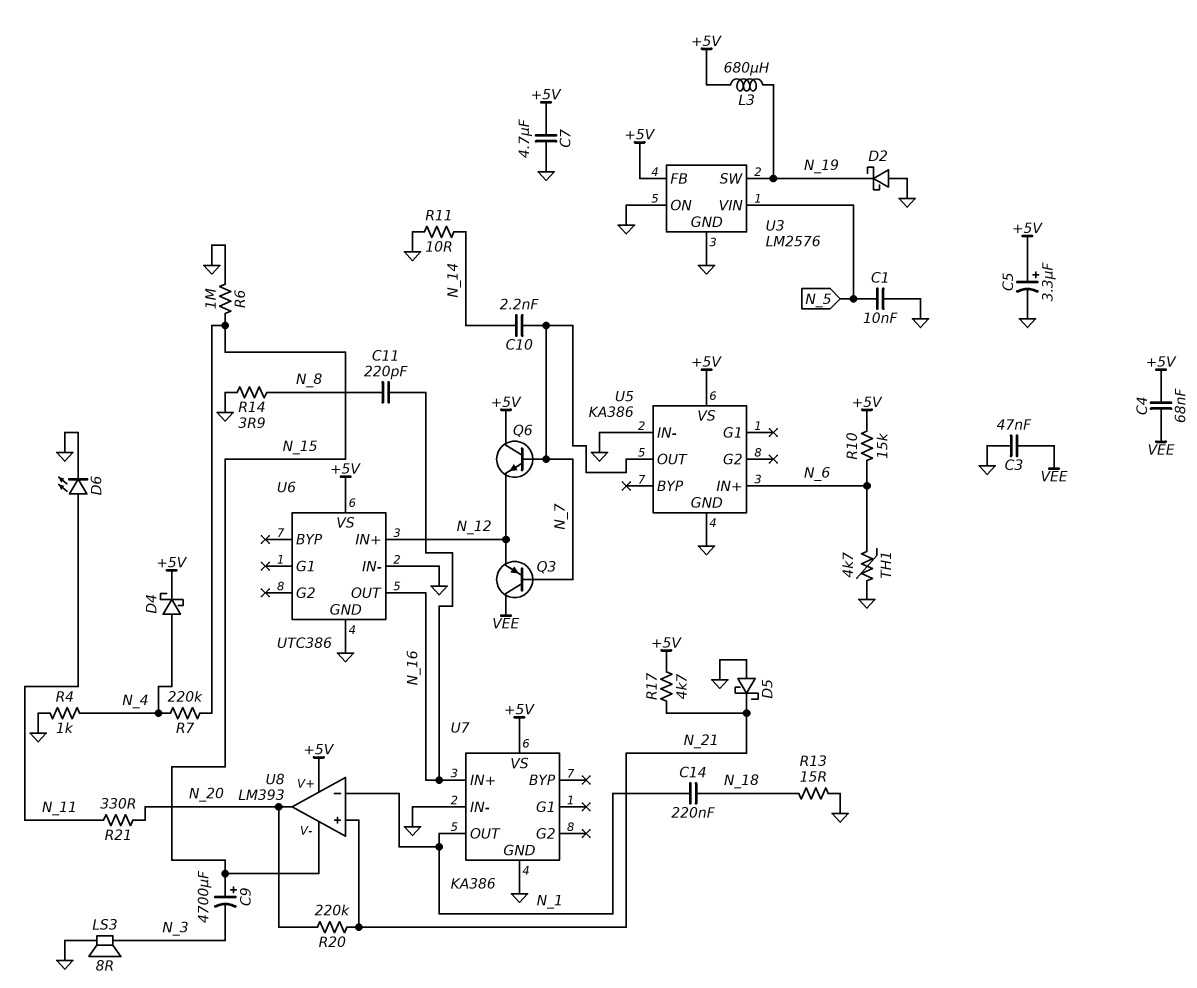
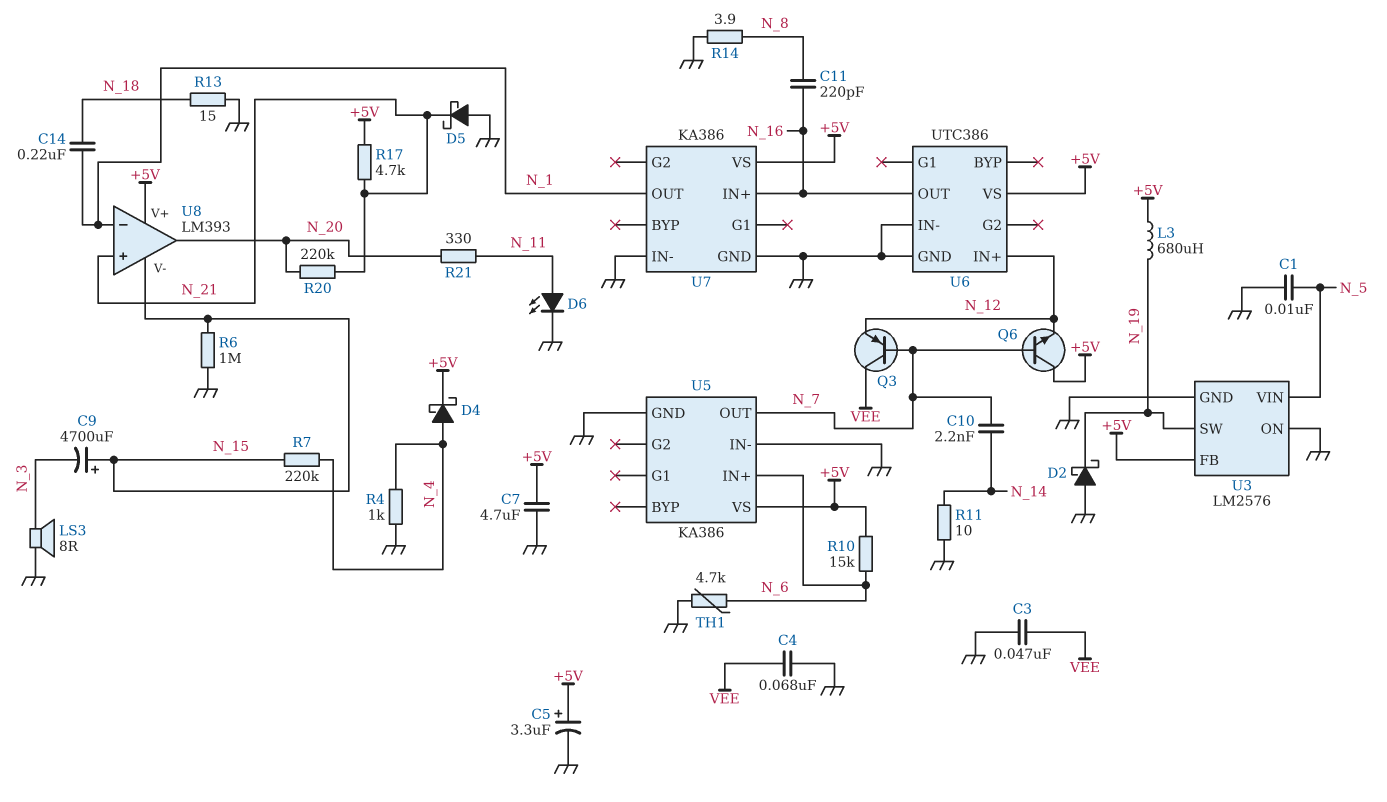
C4: 68nF (+5V, VEE) -> 68nF (GND, VEE)

